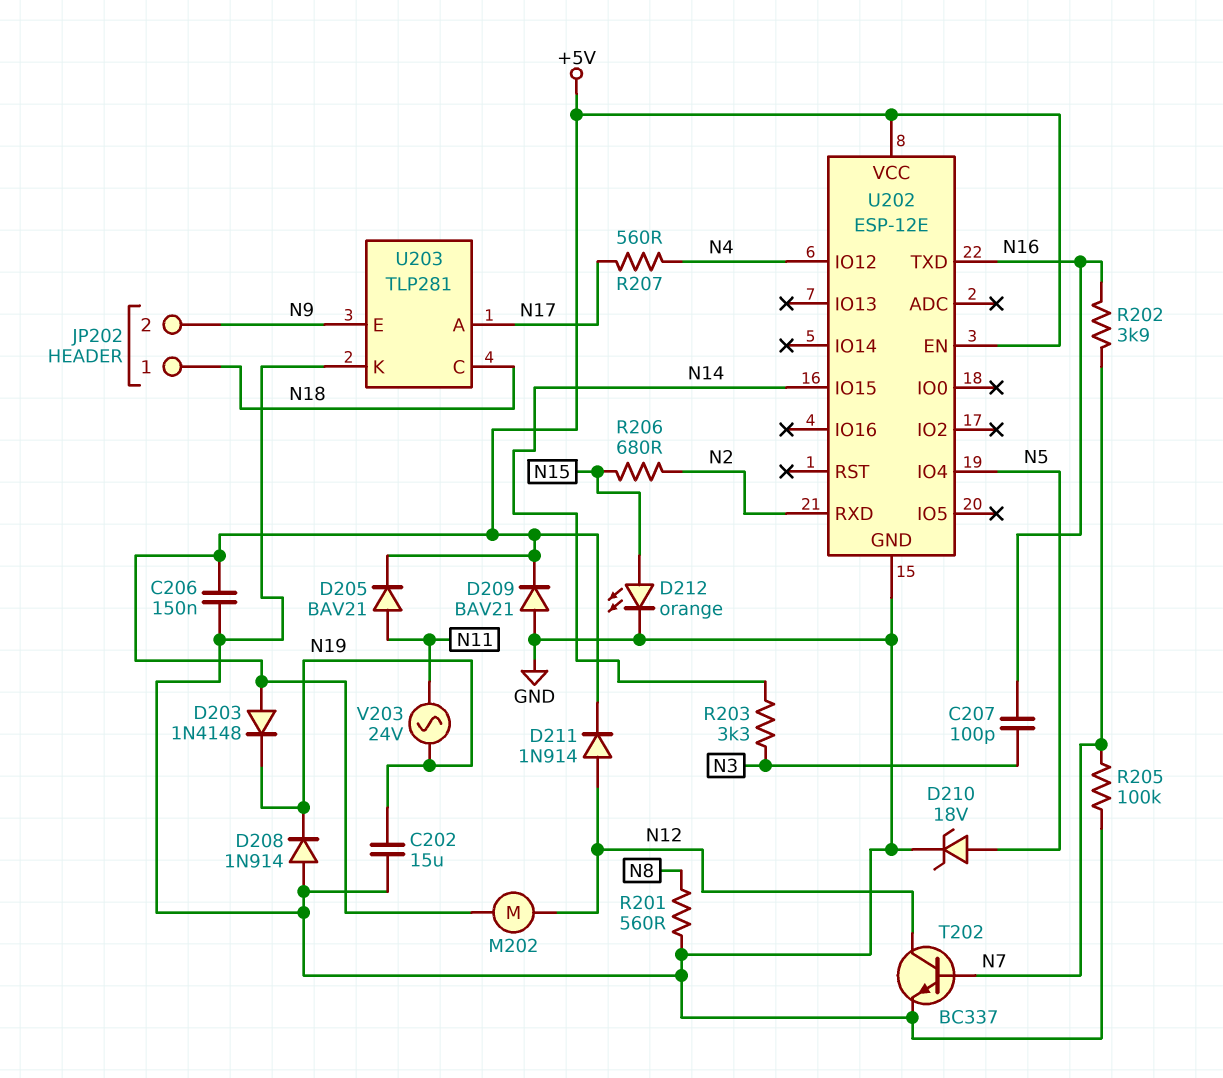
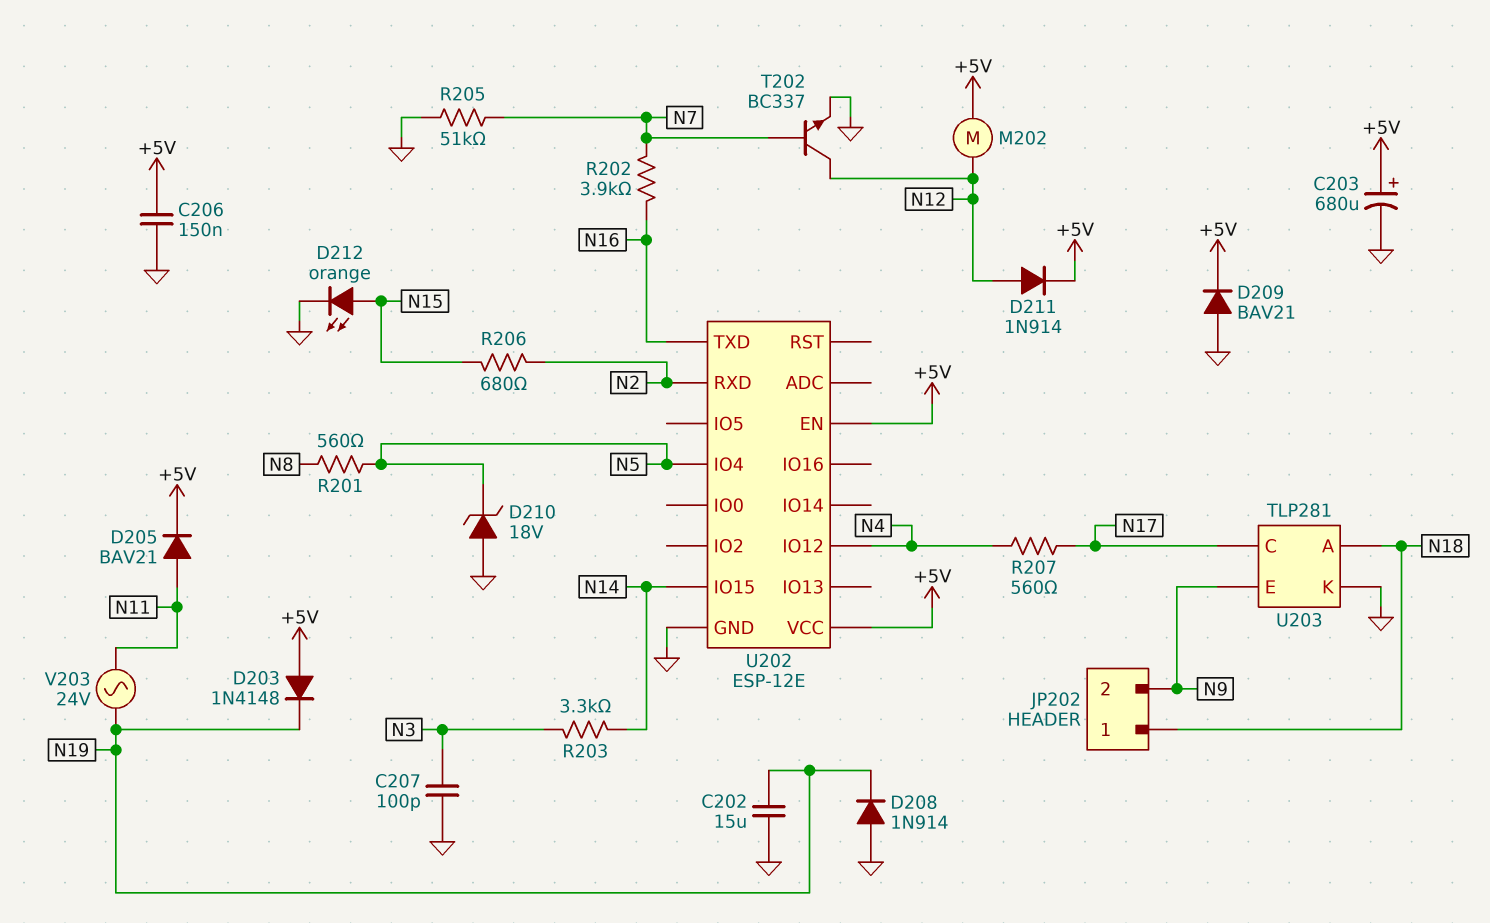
C203: none -> 680uF (plus +5V, minus GND)
C207: 100pF (N3, N16) -> 100pF (GND, N3)
D210: zener 18V (A N5, K GND) -> zener 18V (A GND, K N5)
R201: 560 (GND, N8) -> 560 (N5, N8)
R205: 100k (GND, N7) -> 51k (GND, N7)
U203 pin A: N17 -> N18
U203 pin C: N18 -> N17

